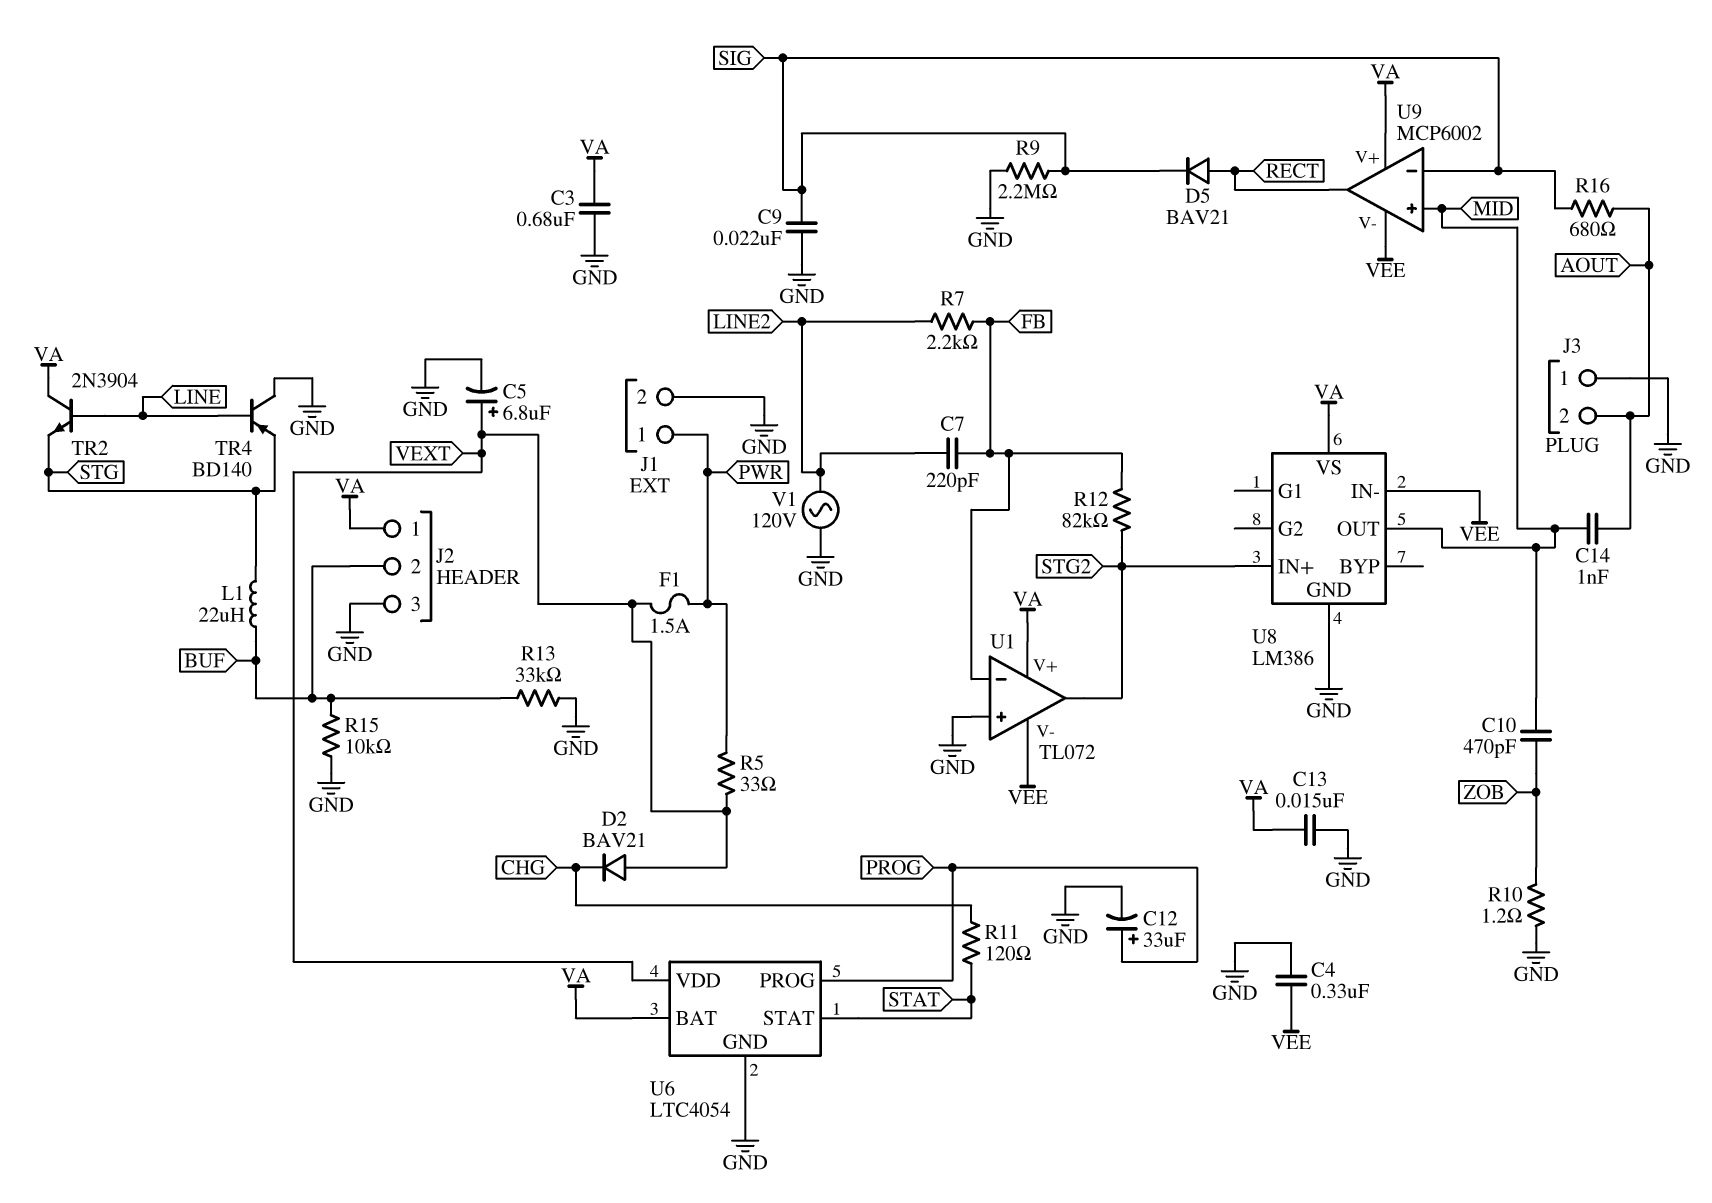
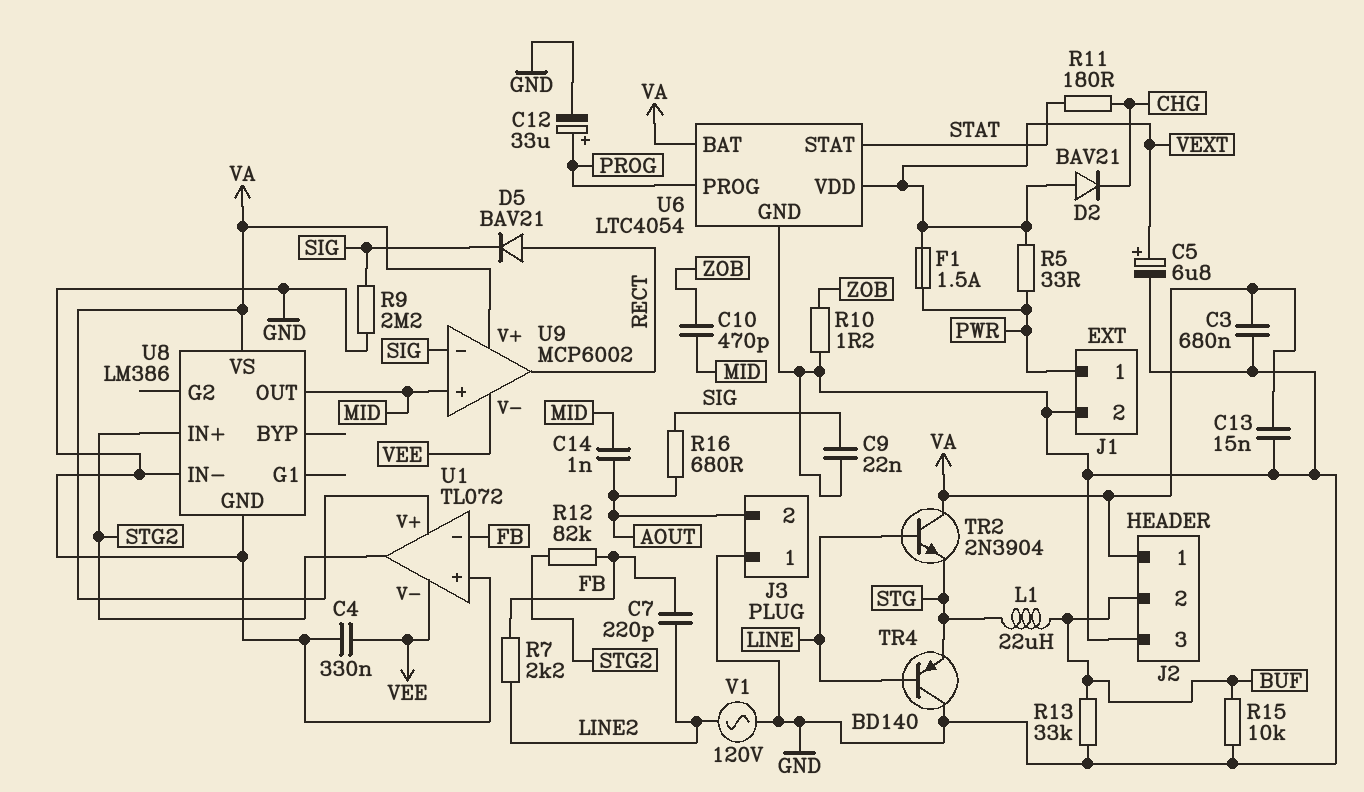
R11: 120 (CHG, STAT) -> 180 (CHG, STAT)
U8 pin IN-: VEE -> GND

